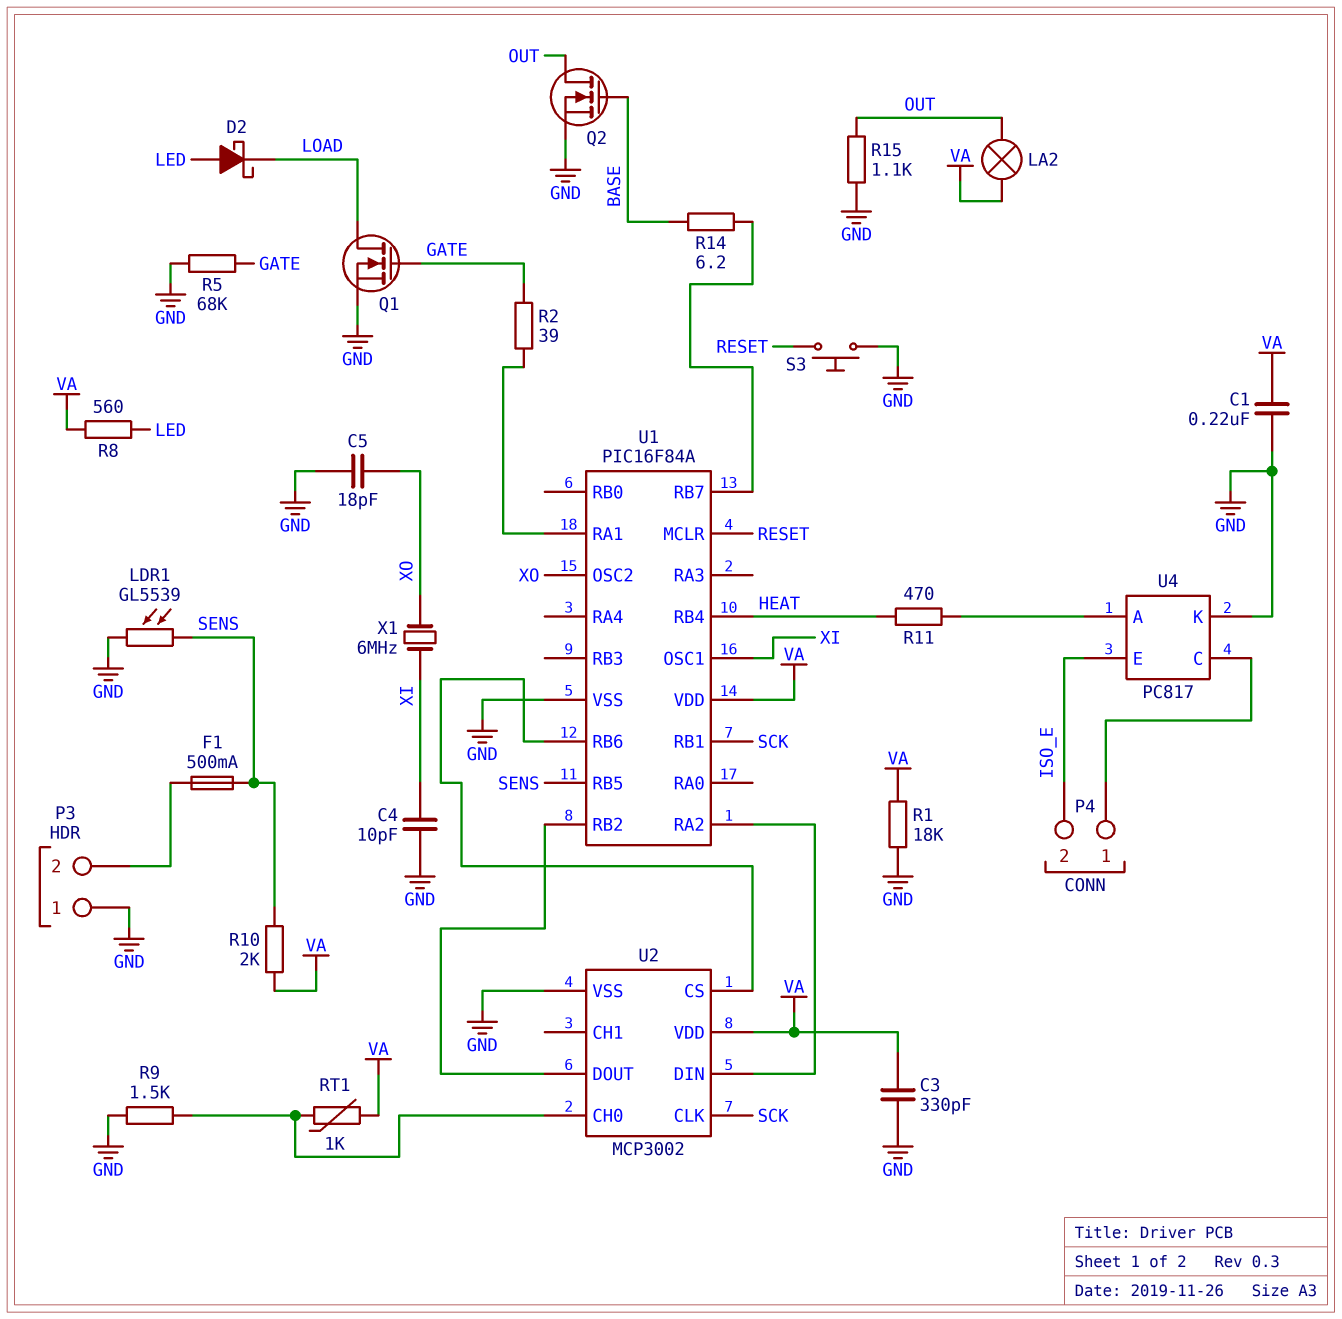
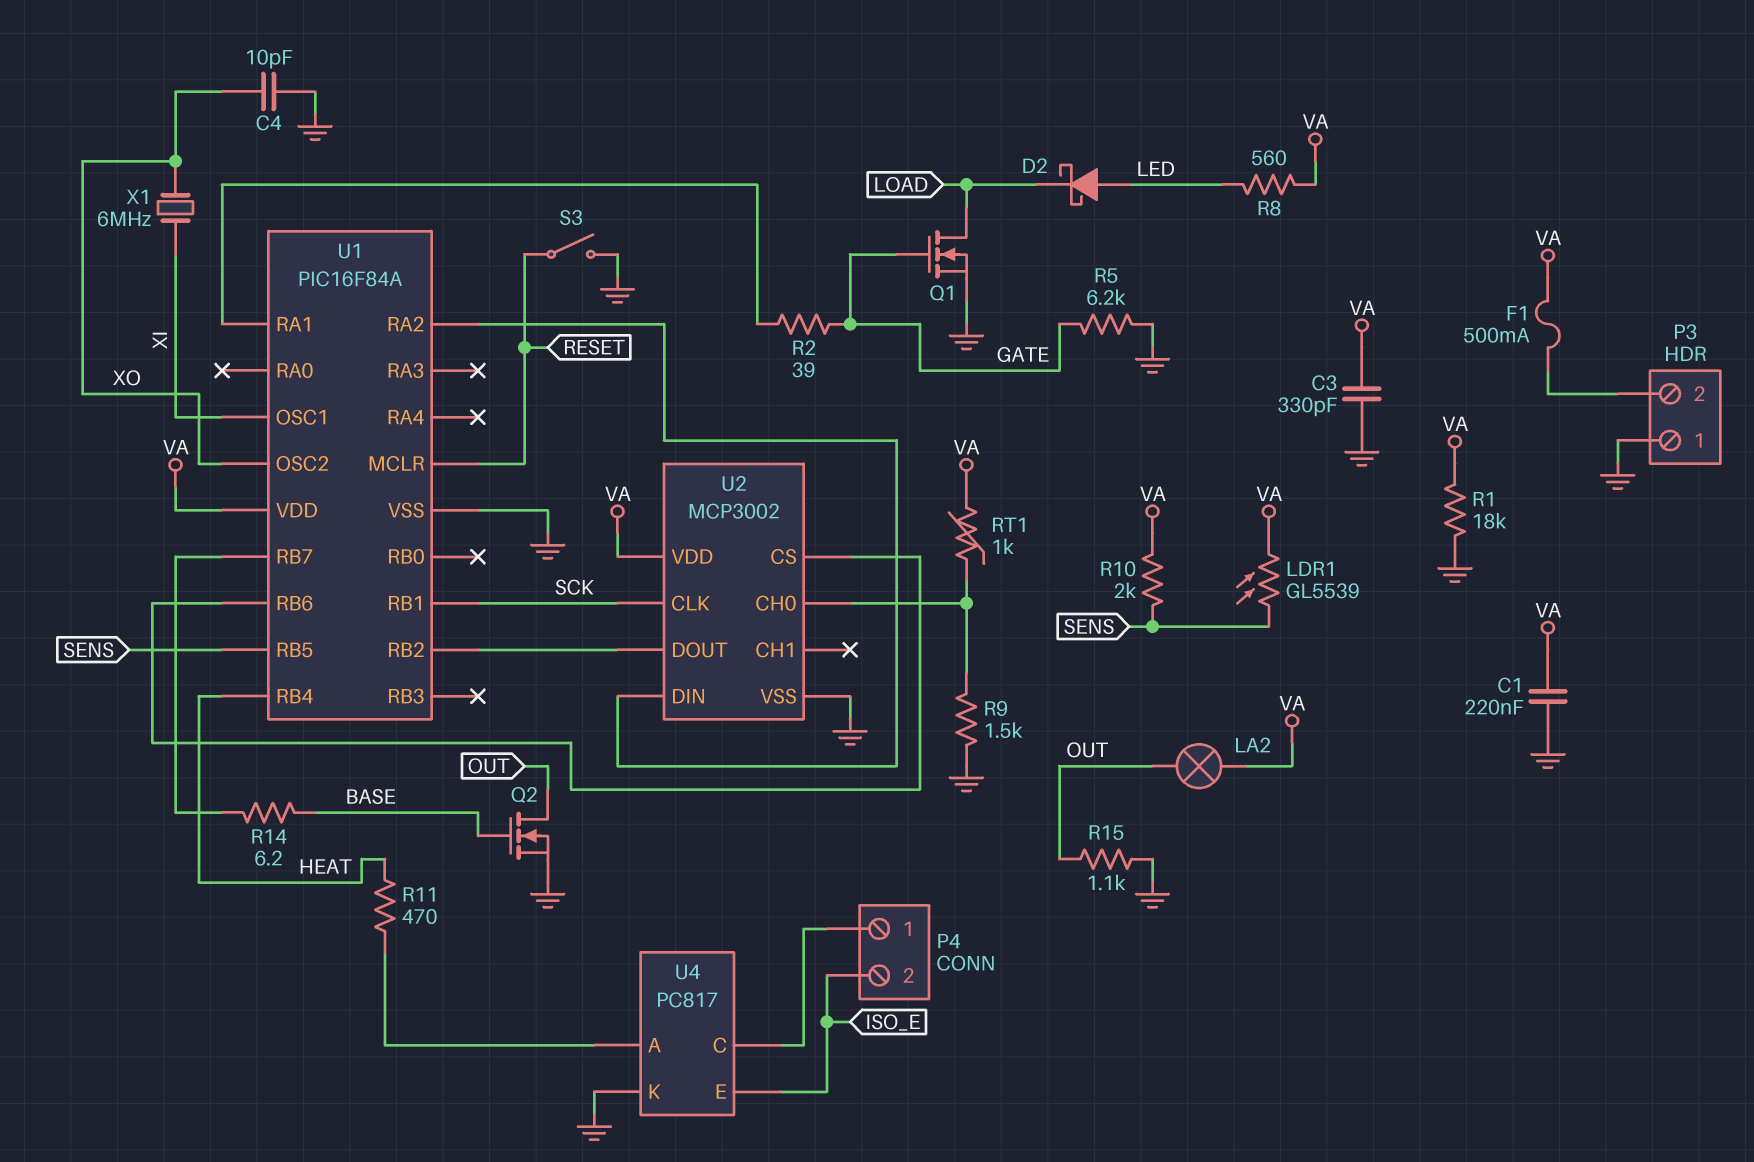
C4: 10pF (GND, XI) -> 10pF (GND, XO)
C5: 18pF (GND, XO) -> none
F1: 500mA (P3/2, SENS) -> 500mA (P3/2, VA)
LDR1: GL5539 (GND, SENS) -> GL5539 (SENS, VA)
R5: 68k (GATE, GND) -> 6.2k (GATE, GND)
S3: button (GND, RESET) -> switch (GND, RESET)

